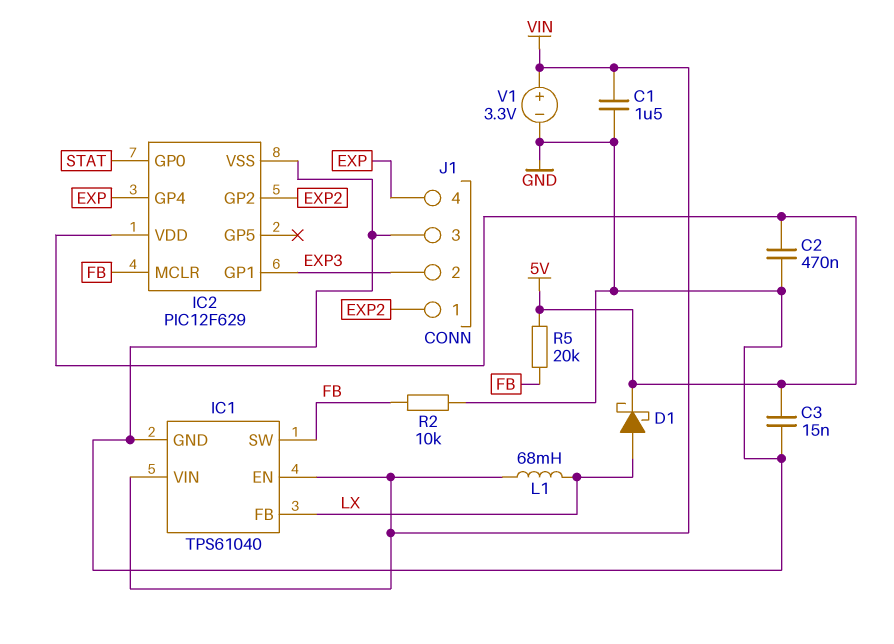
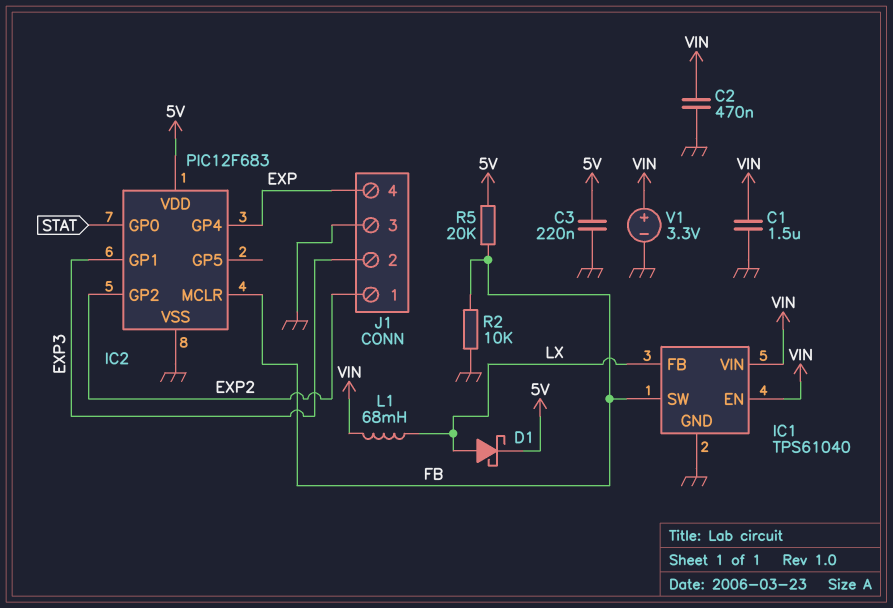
C2: 470nF (5V, GND) -> 470nF (GND, VIN)
C3: 15nF (5V, GND) -> 220nF (5V, GND)
IC2: PIC12F629 -> PIC12F683

